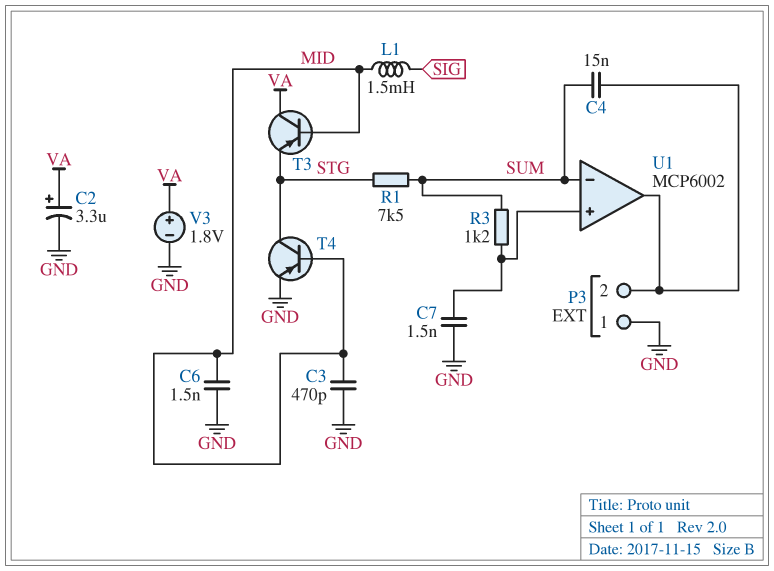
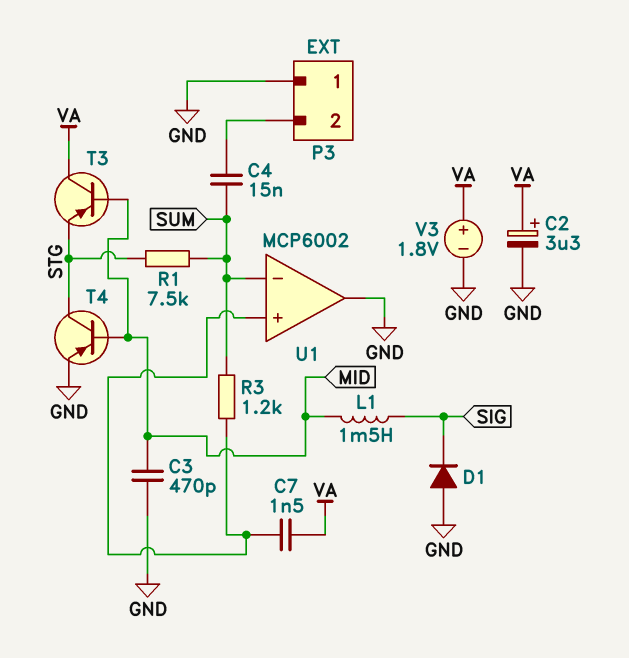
C6: 1.5nF (GND, MID) -> none
C7: 1.5nF (GND, U1/in+) -> 1.5nF (U1/in+, VA)
D1: none -> diode (A GND, K SIG)
U1 pin out: P3/2 -> GND

